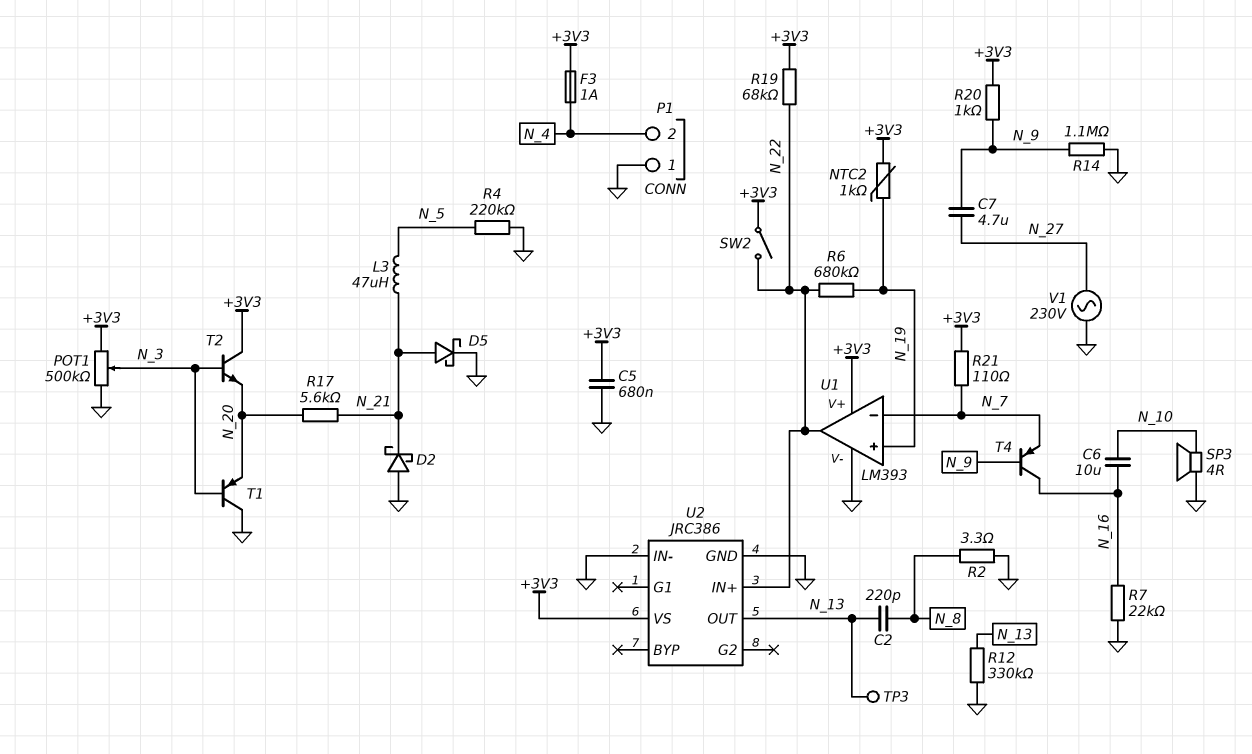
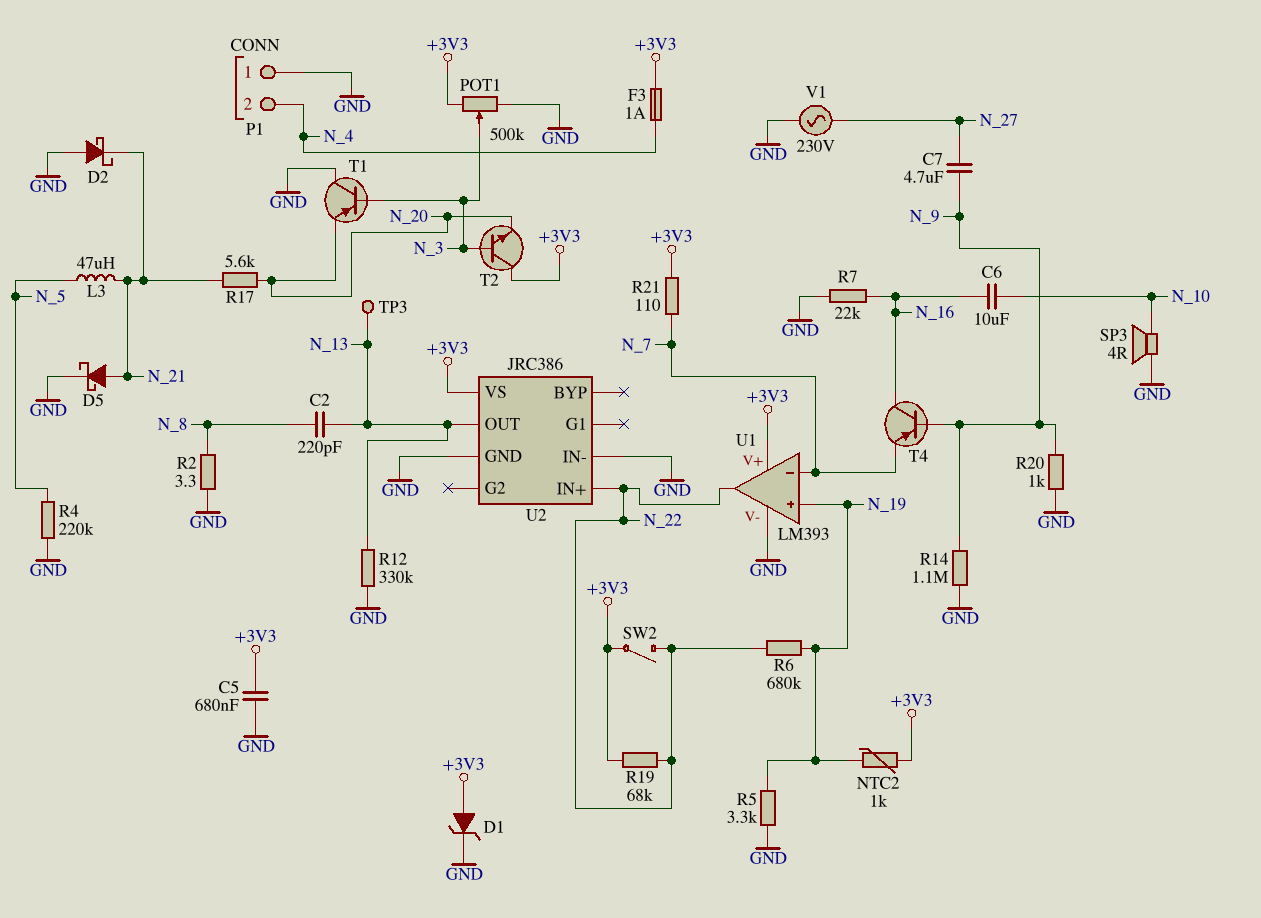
D1: none -> zener (A +3V3, K GND)
R5: none -> 3.3k (GND, N_19)
R20: 1k (+3V3, N_9) -> 1k (GND, N_9)

